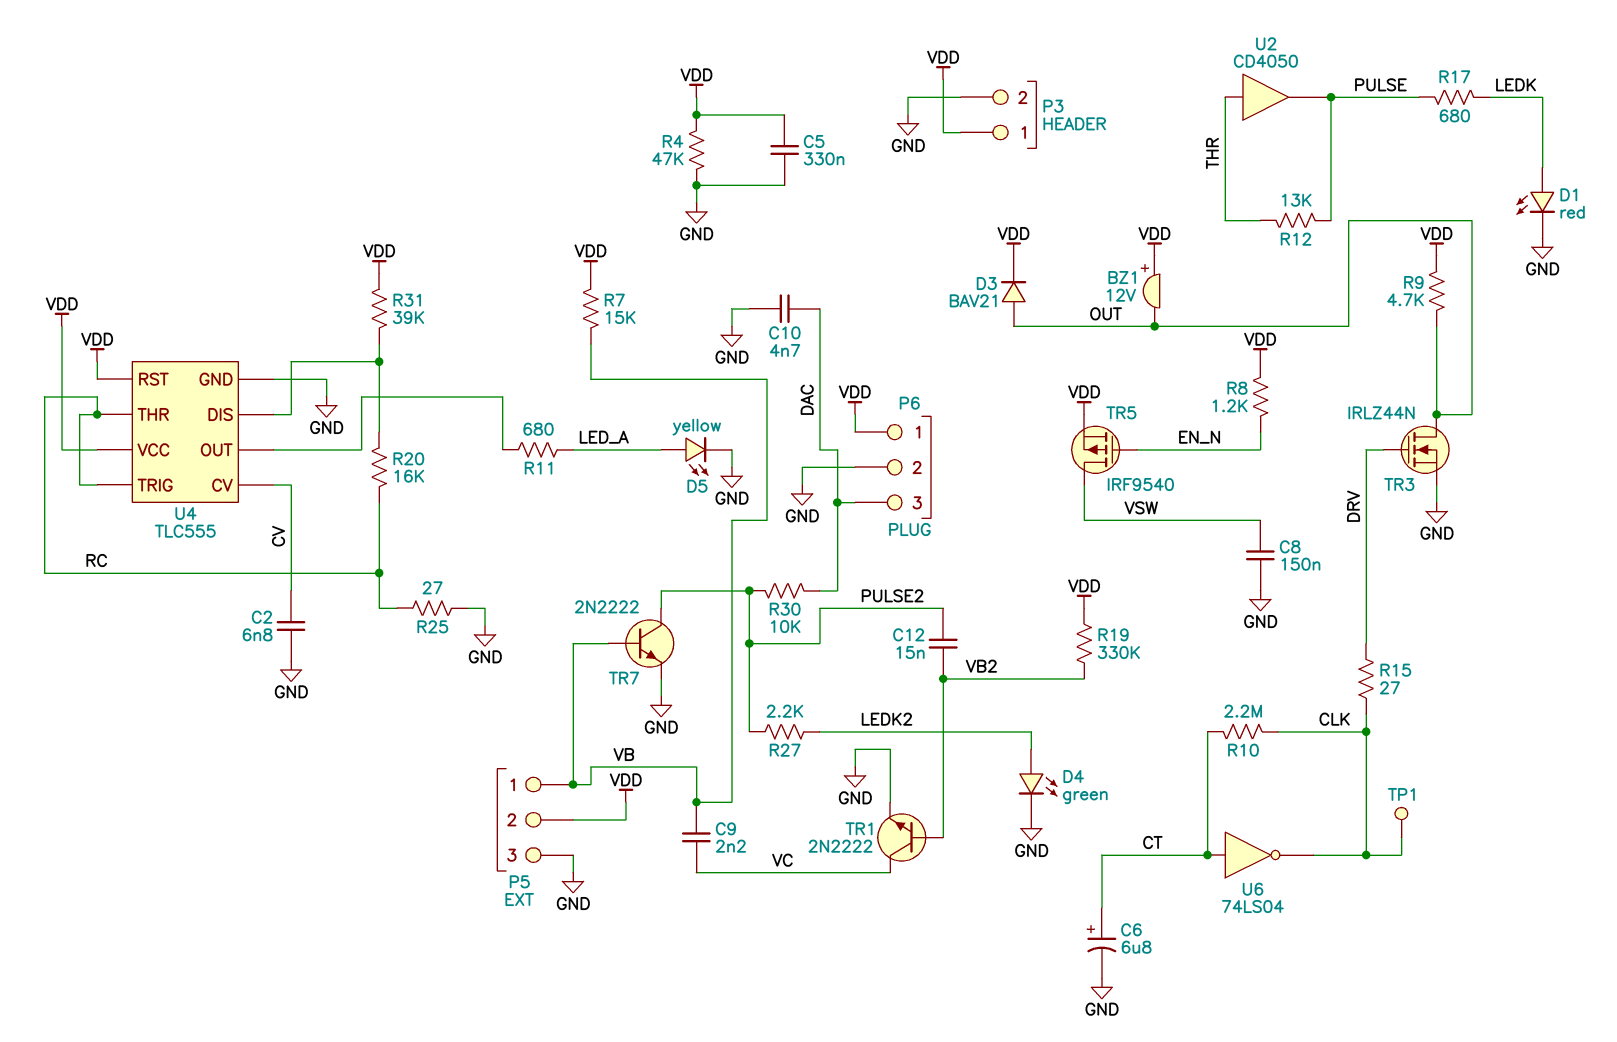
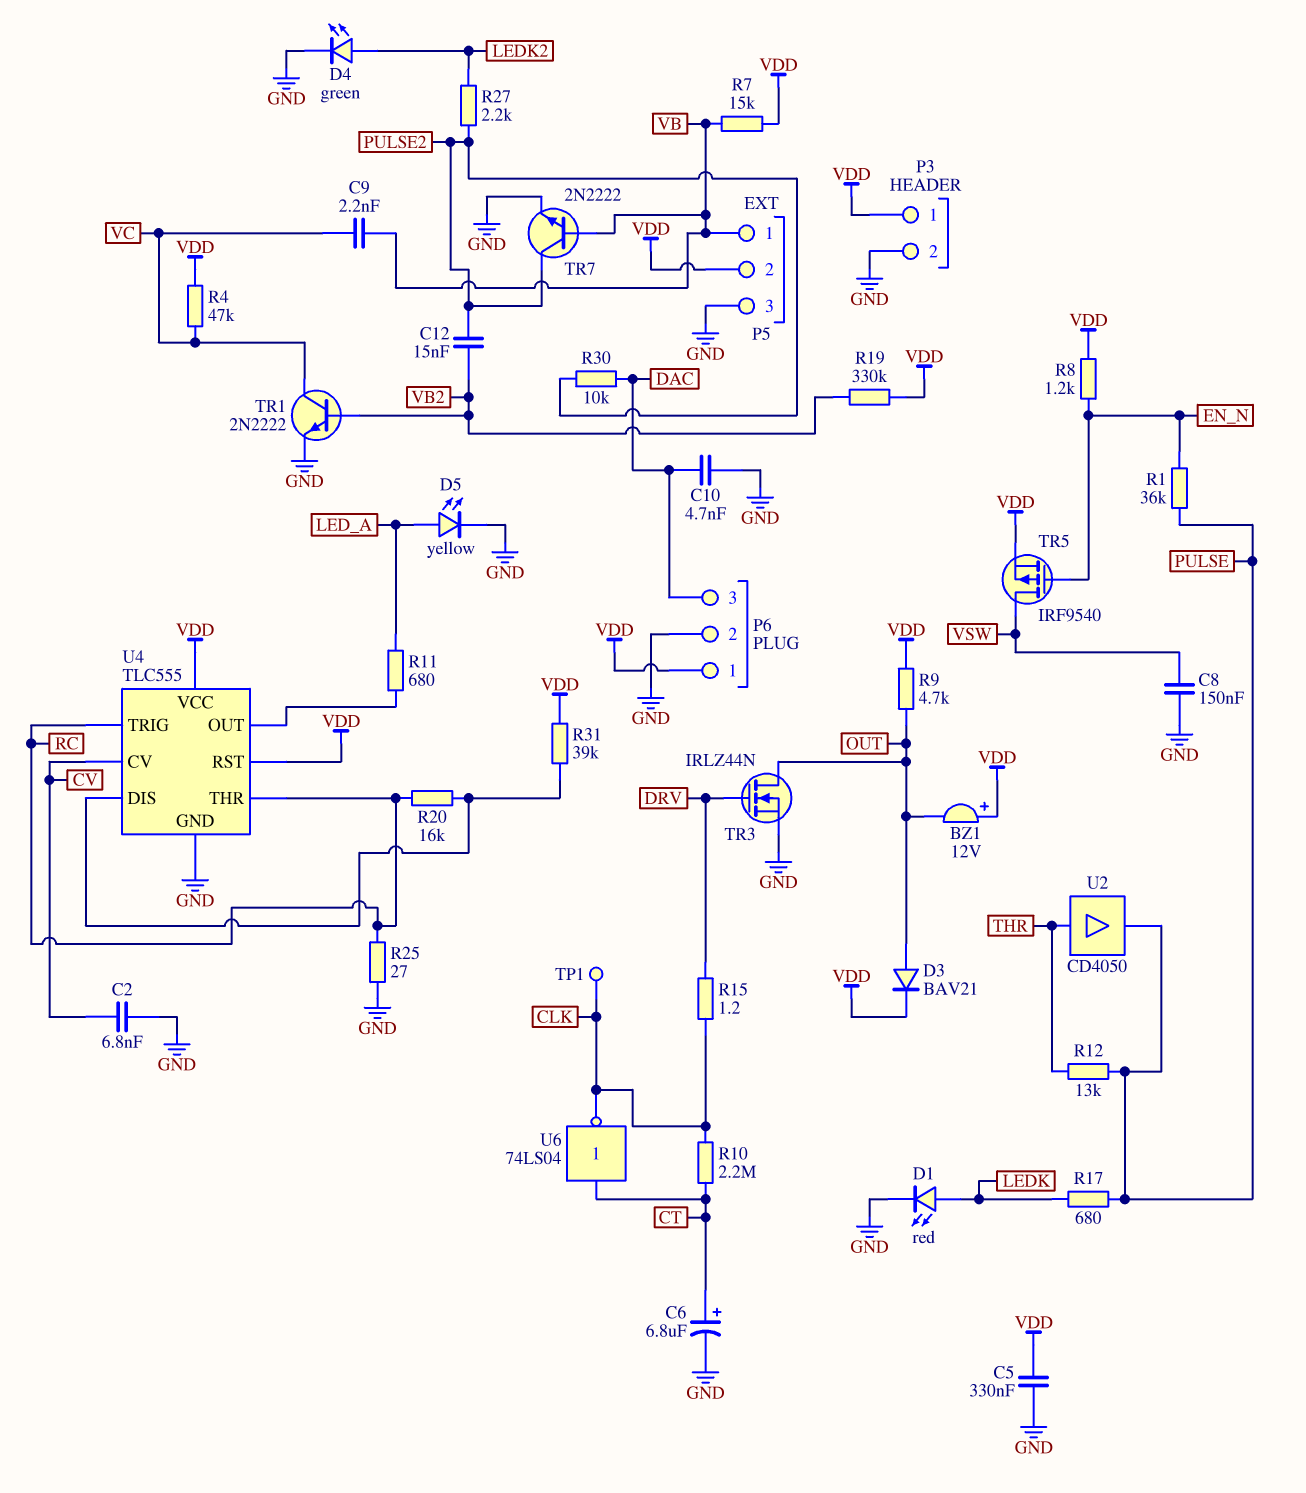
R1: none -> 36k (EN_N, PULSE)
R4: 47k (GND, VDD) -> 47k (VC, VDD)
R15: 27 (CLK, DRV) -> 1.2 (CLK, DRV)

